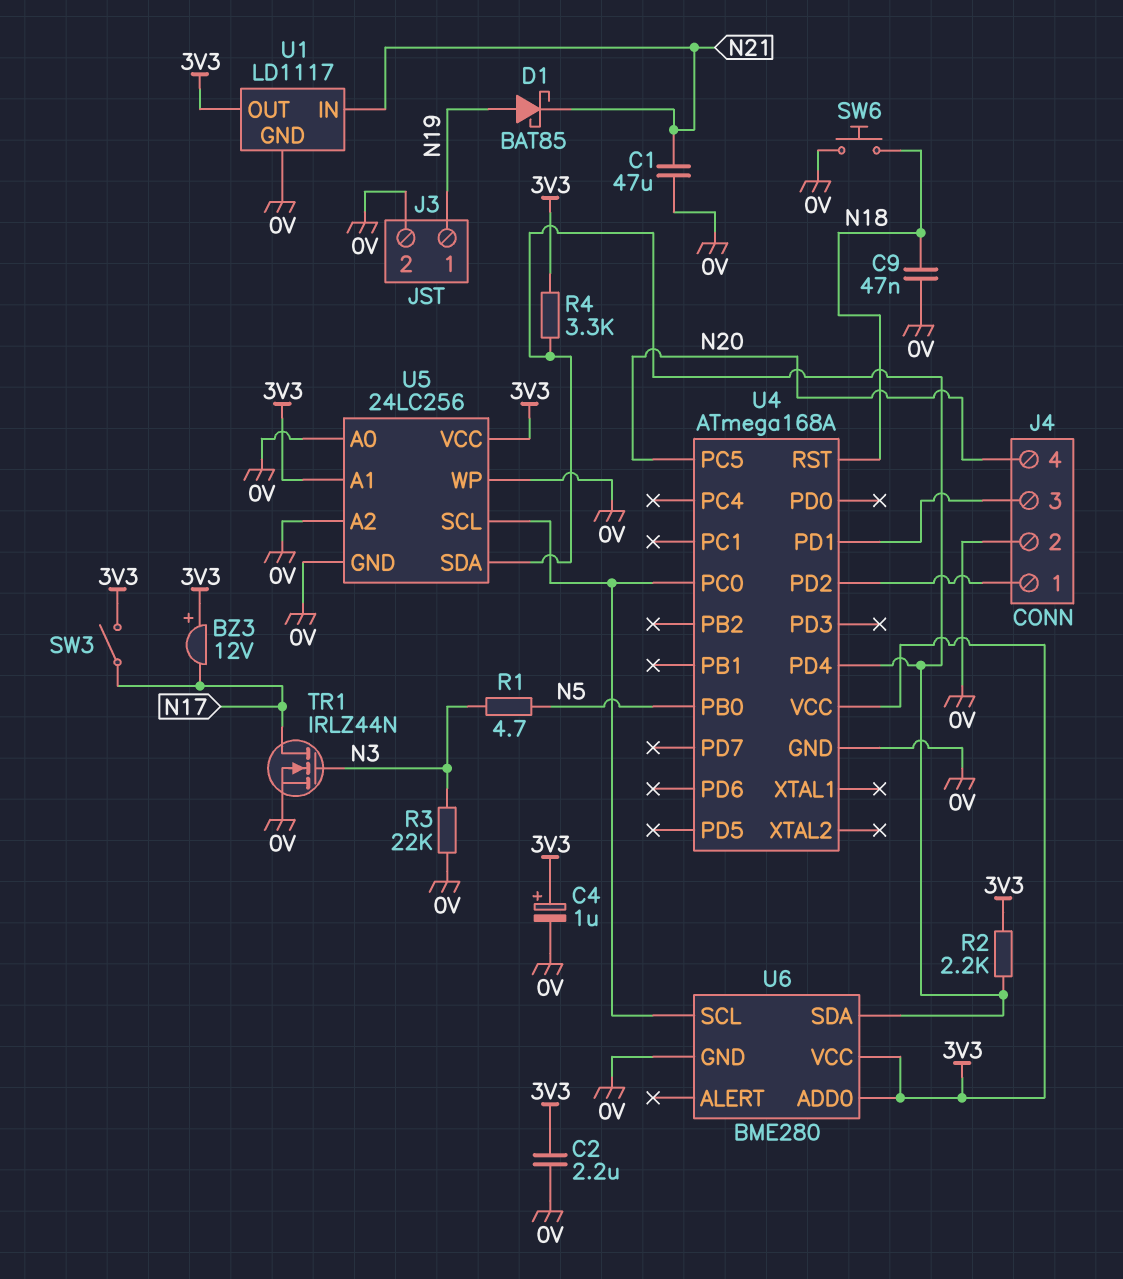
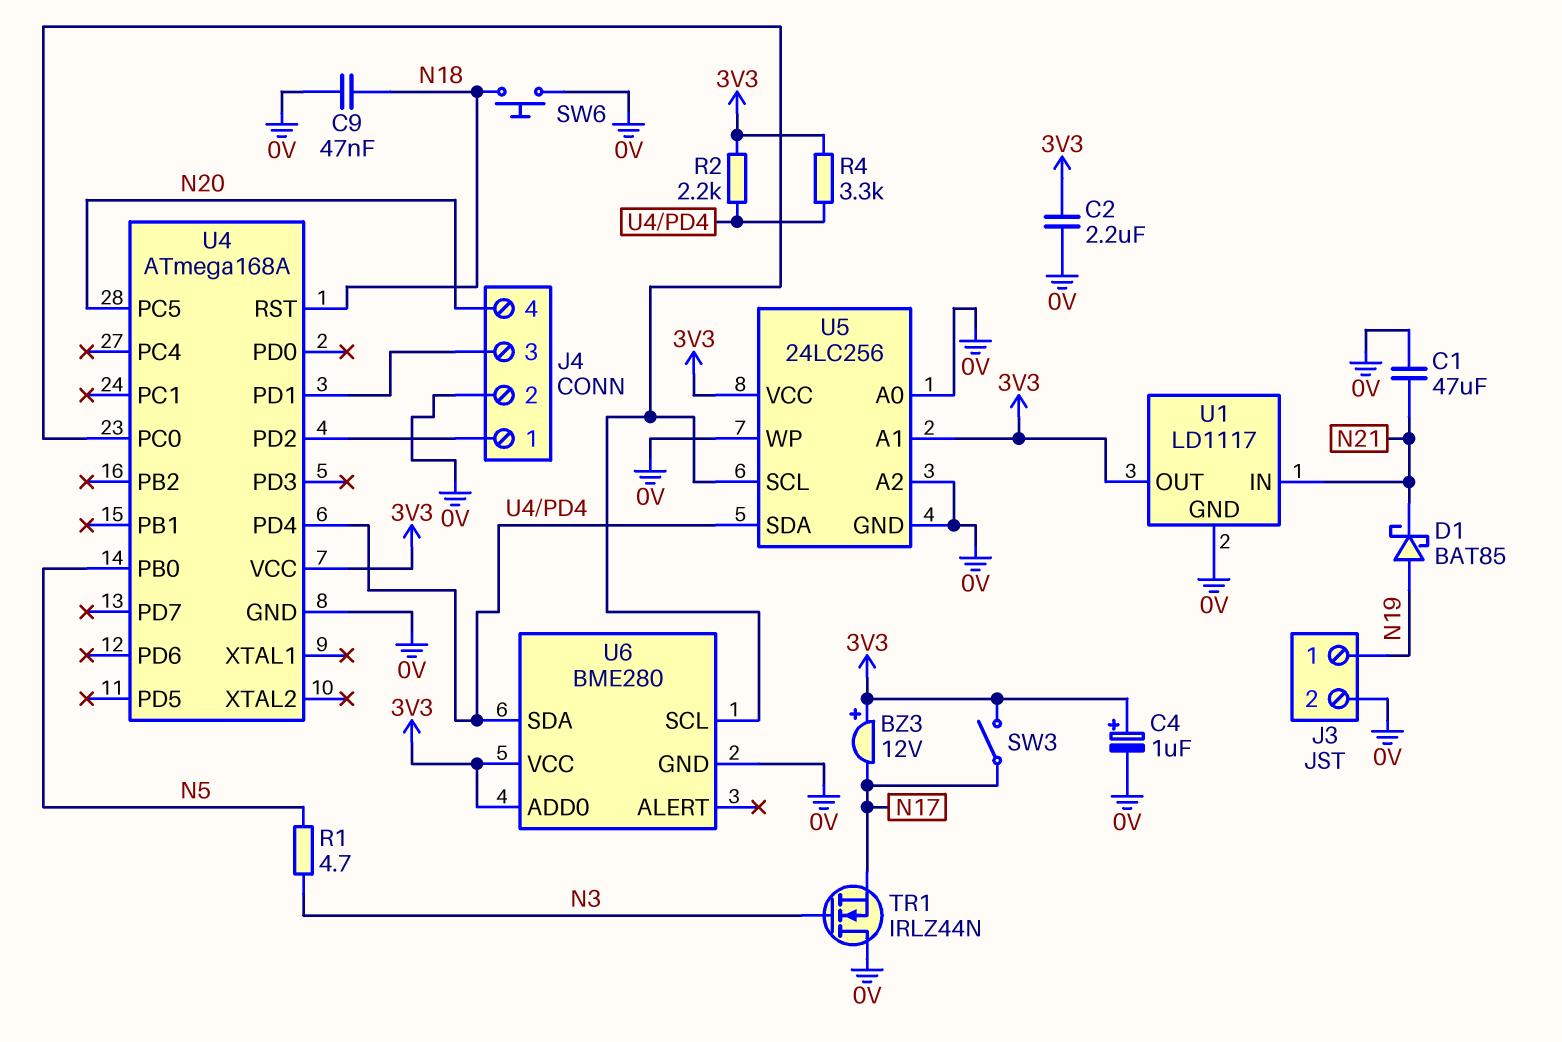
R3: 22k (0V, N3) -> none
TR1: NMOS IRLZ44N (G N3, D N17, S 0V) -> NMOS IRLZ44N (G N3, D 0V, S N17)

